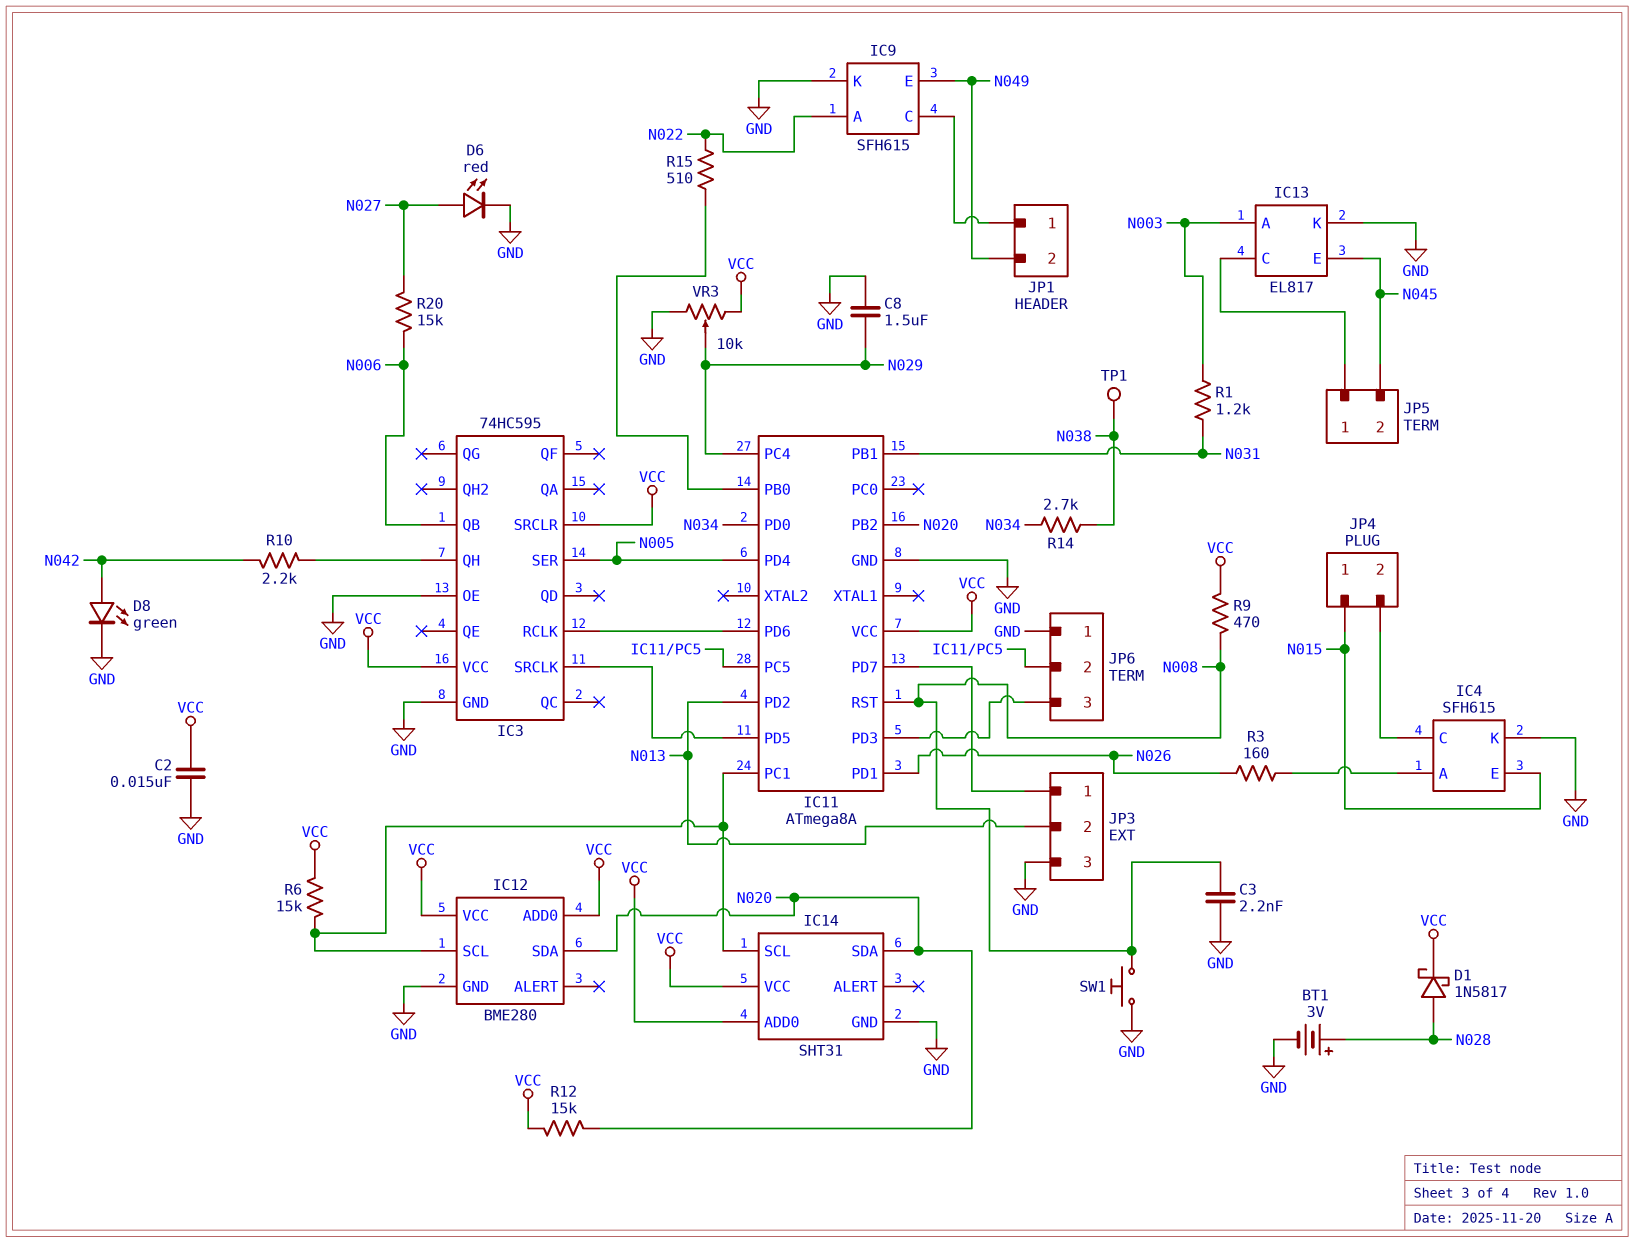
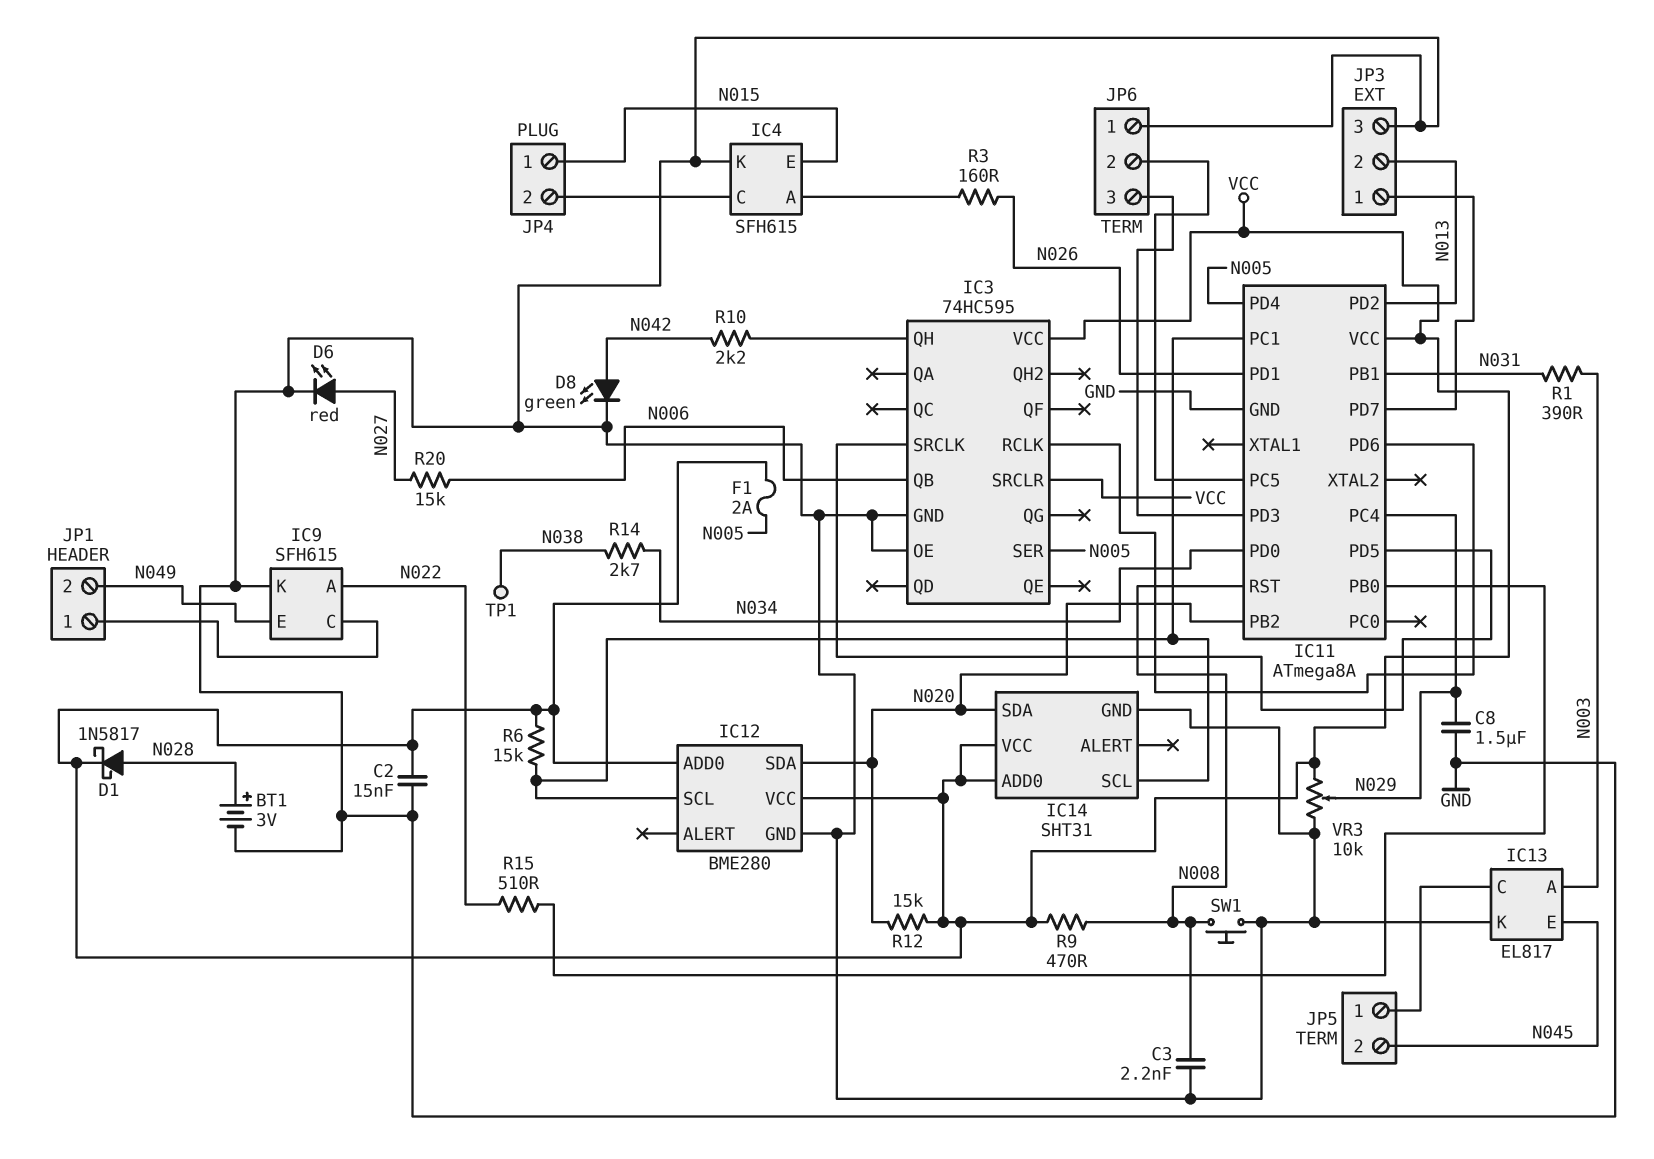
F1: none -> 2A (N005, VCC)
R1: 1.2k (N003, N031) -> 390 (N003, N031)

